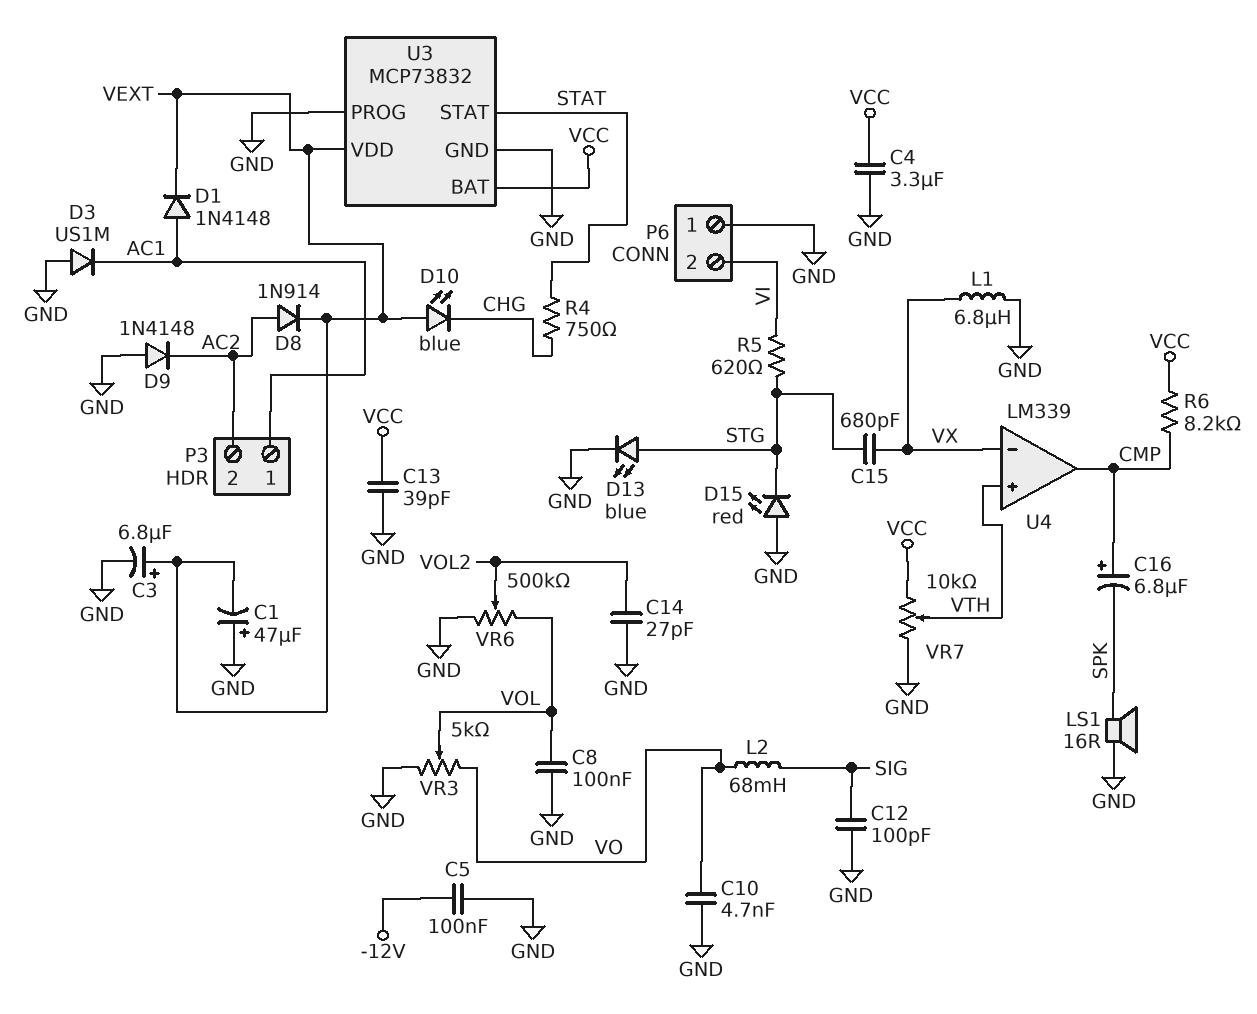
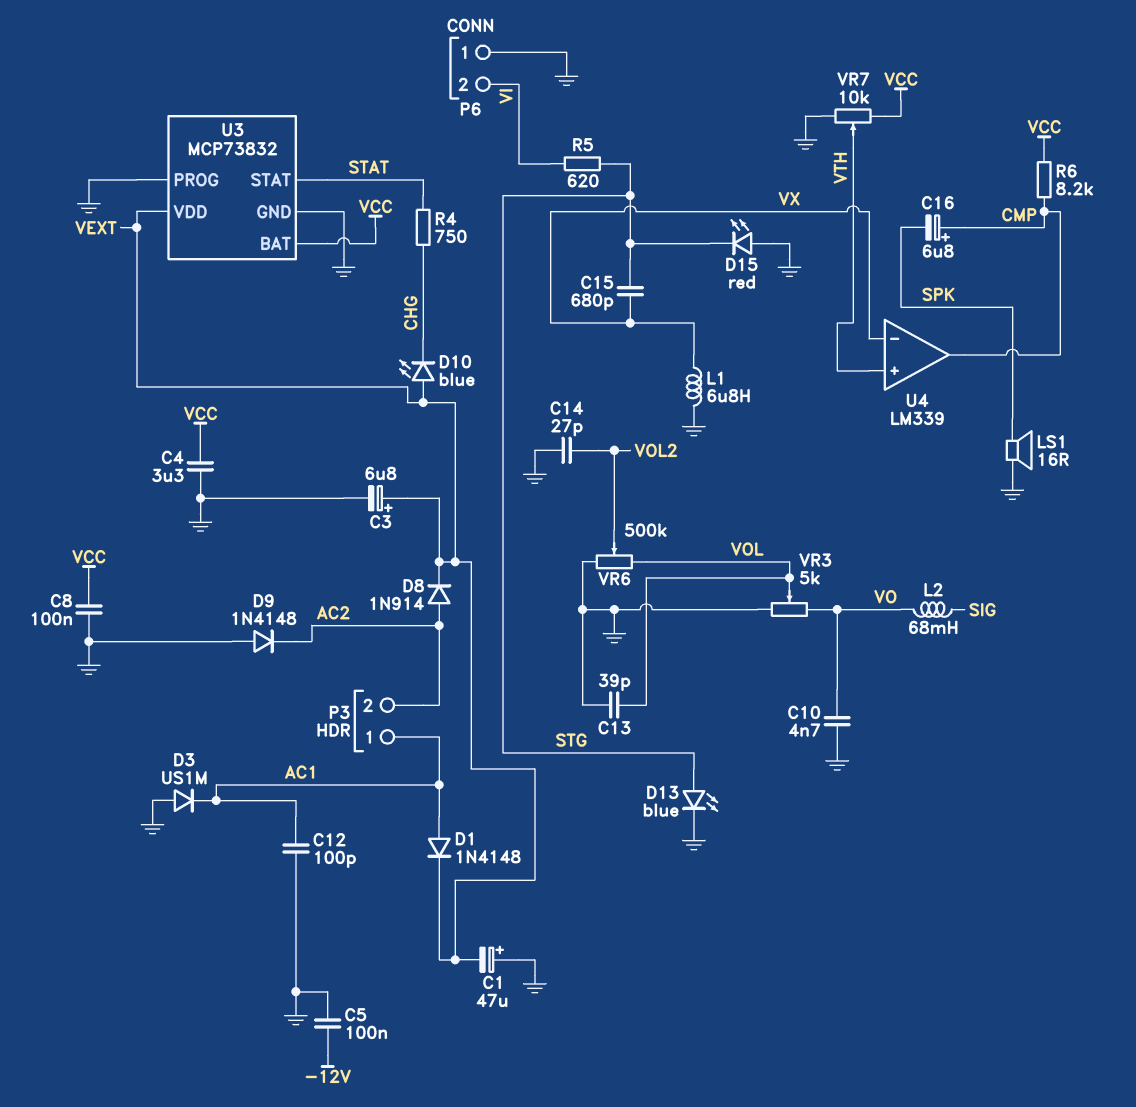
C8: 100nF (GND, VOL) -> 100nF (GND, VCC)
C12: 100pF (GND, SIG) -> 100pF (AC1, GND)
C13: 39pF (GND, VCC) -> 39pF (GND, VOL)

